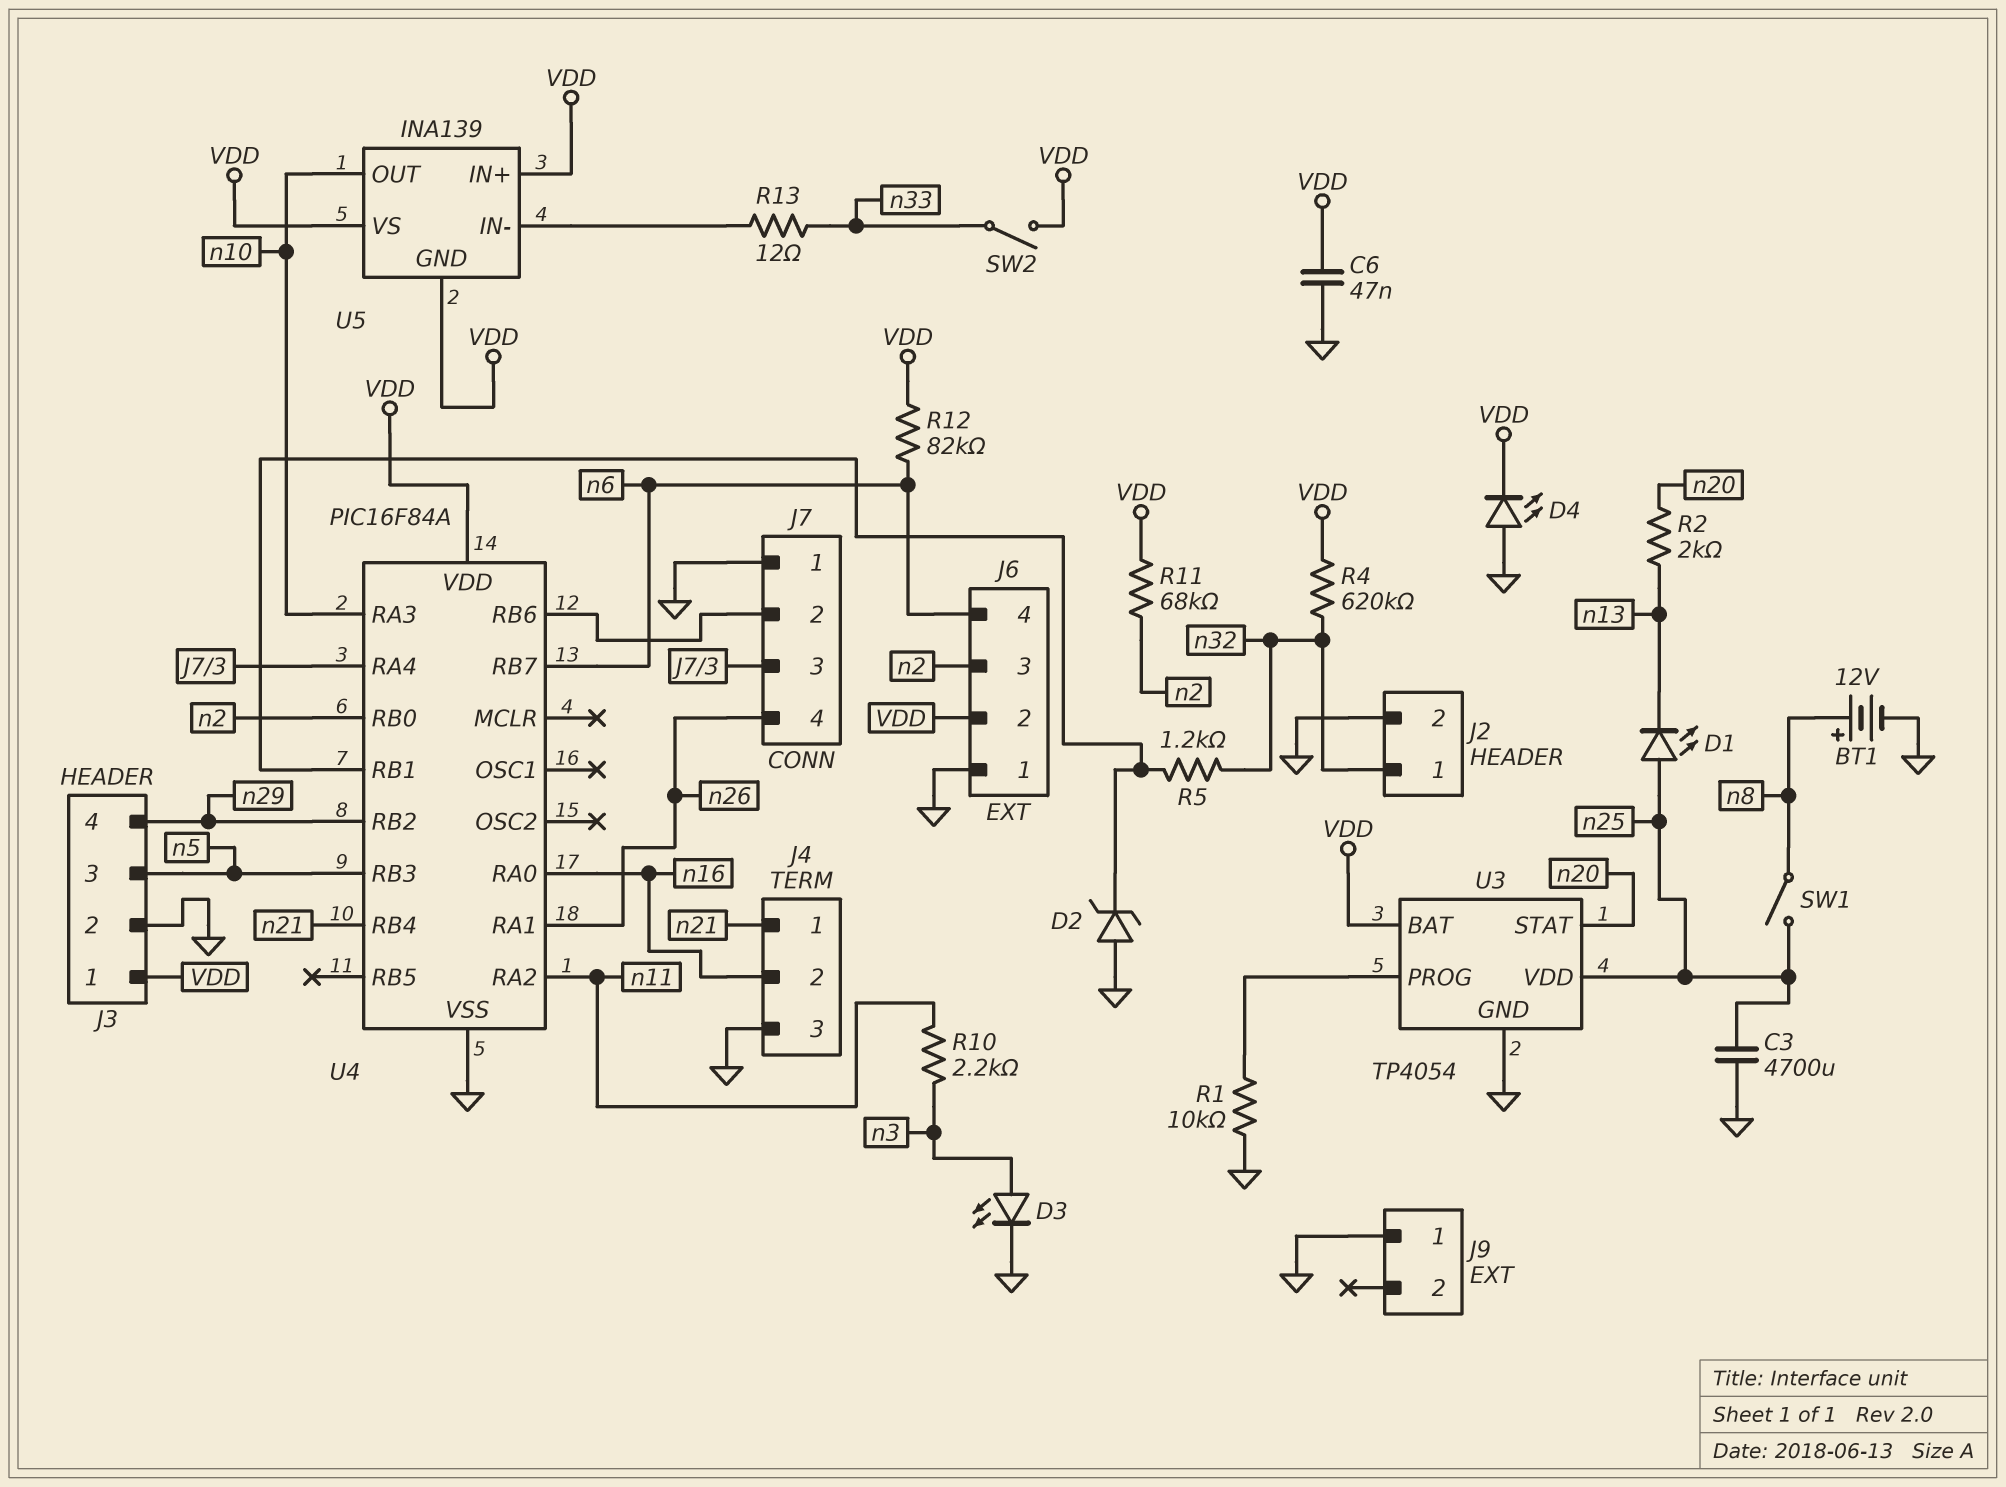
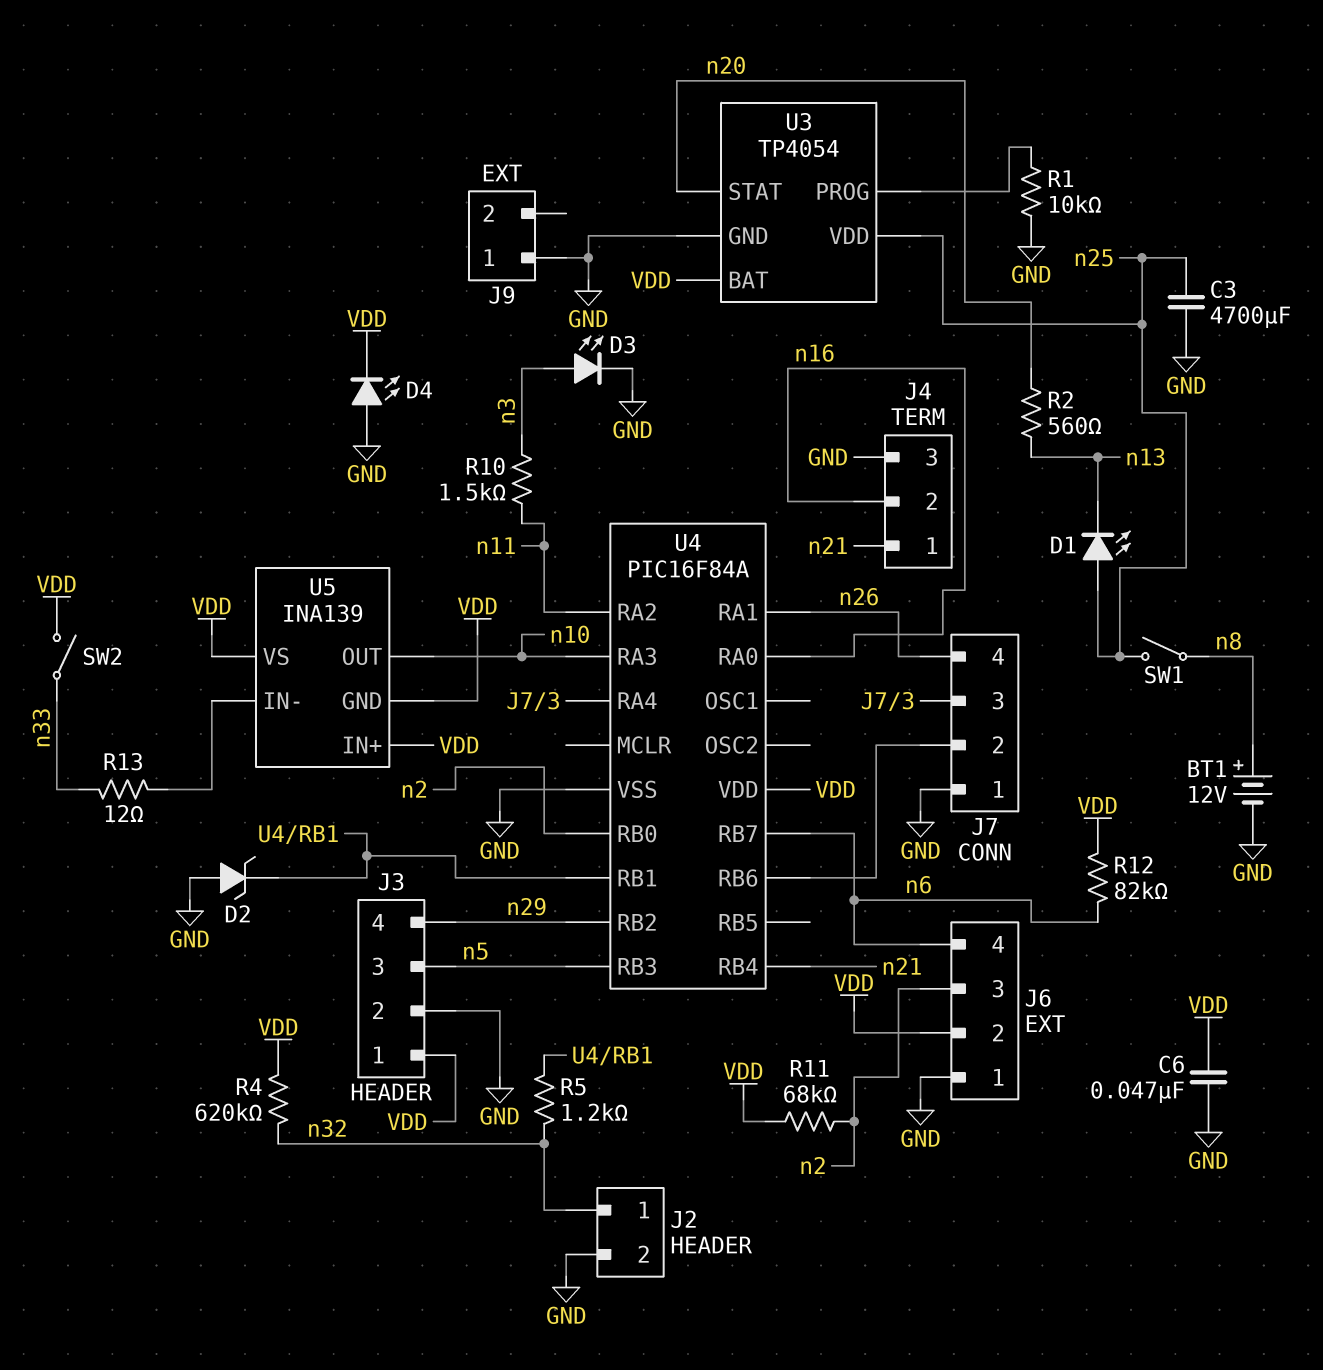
R2: 2k (n13, n20) -> 560 (n13, n20)
R10: 2.2k (n3, n11) -> 1.5k (n3, n11)

